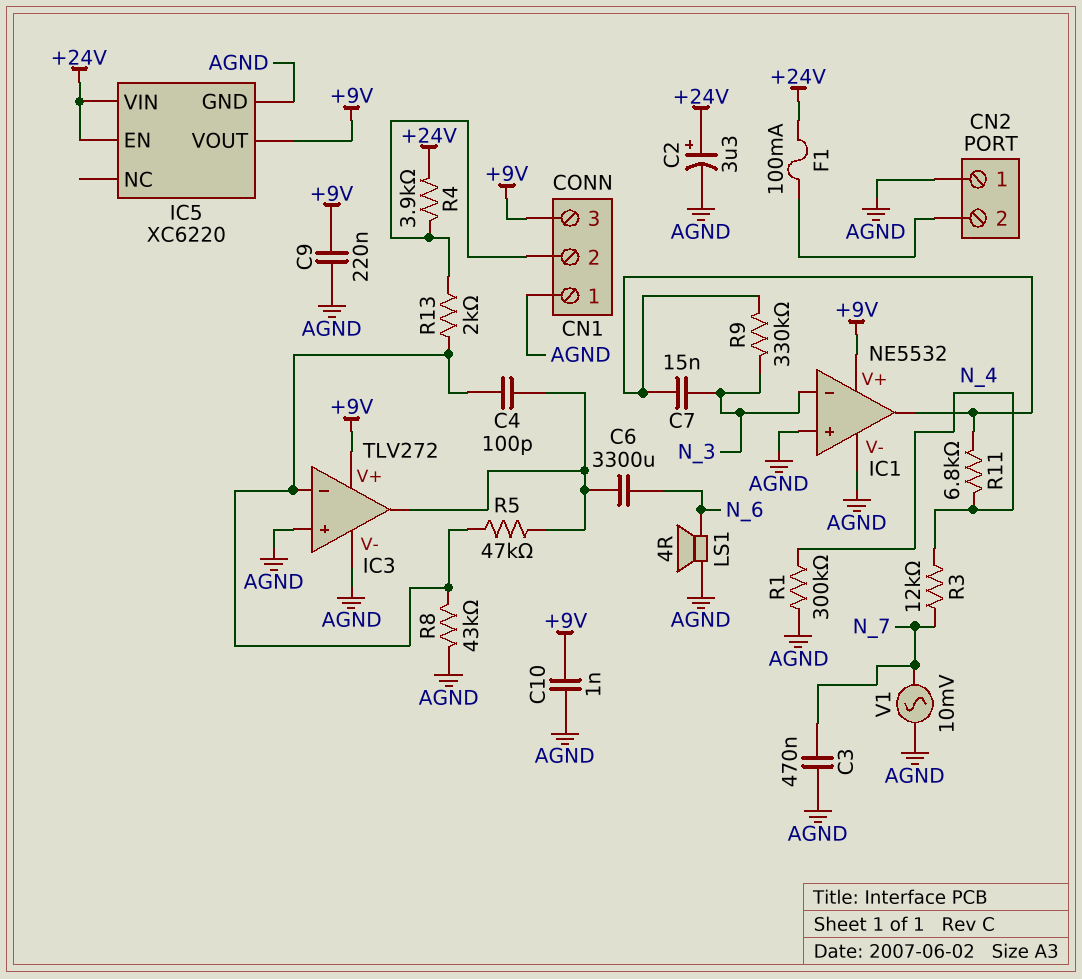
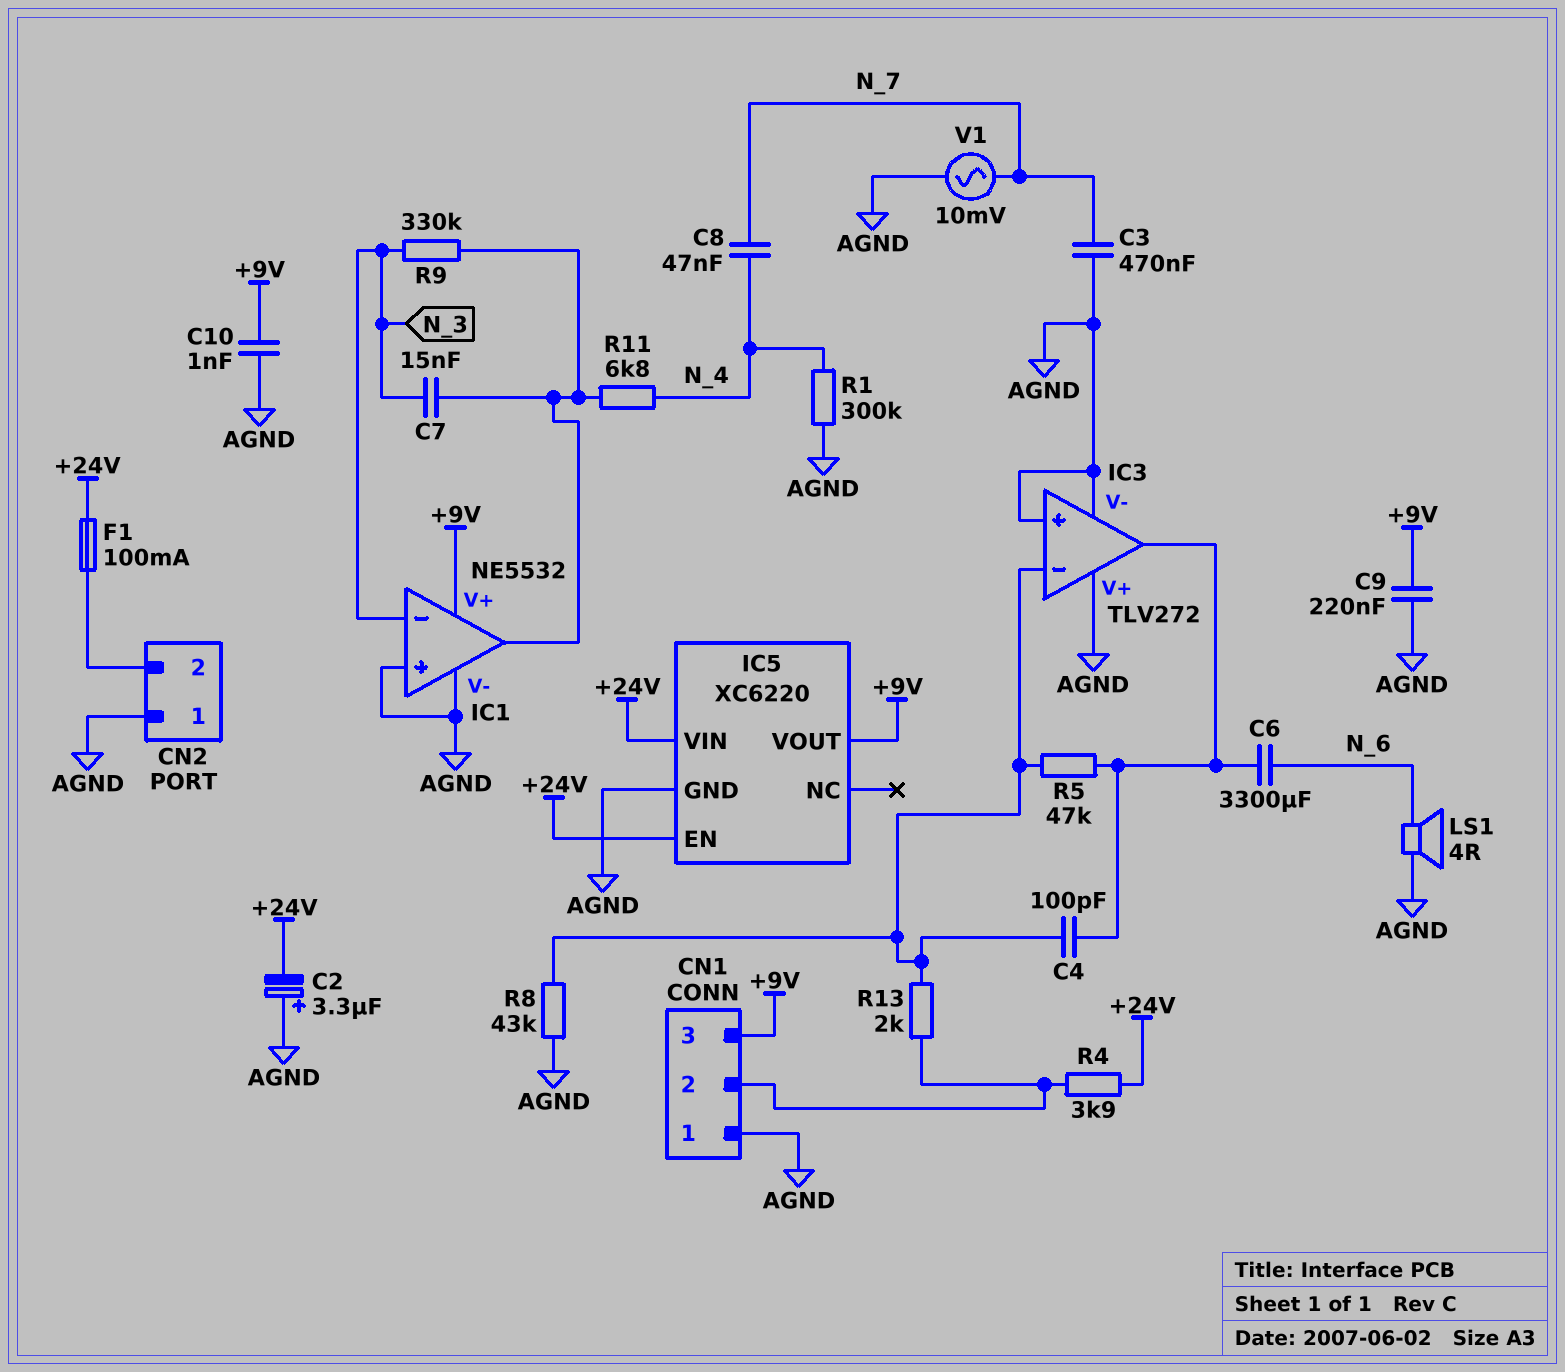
C2: 3.3uF (plus +24V, minus AGND) -> 3.3uF (plus AGND, minus +24V)
C8: none -> 47nF (N_4, N_7)
IC3 pin V+: +9V -> AGND
R3: 12k (N_4, N_7) -> none

